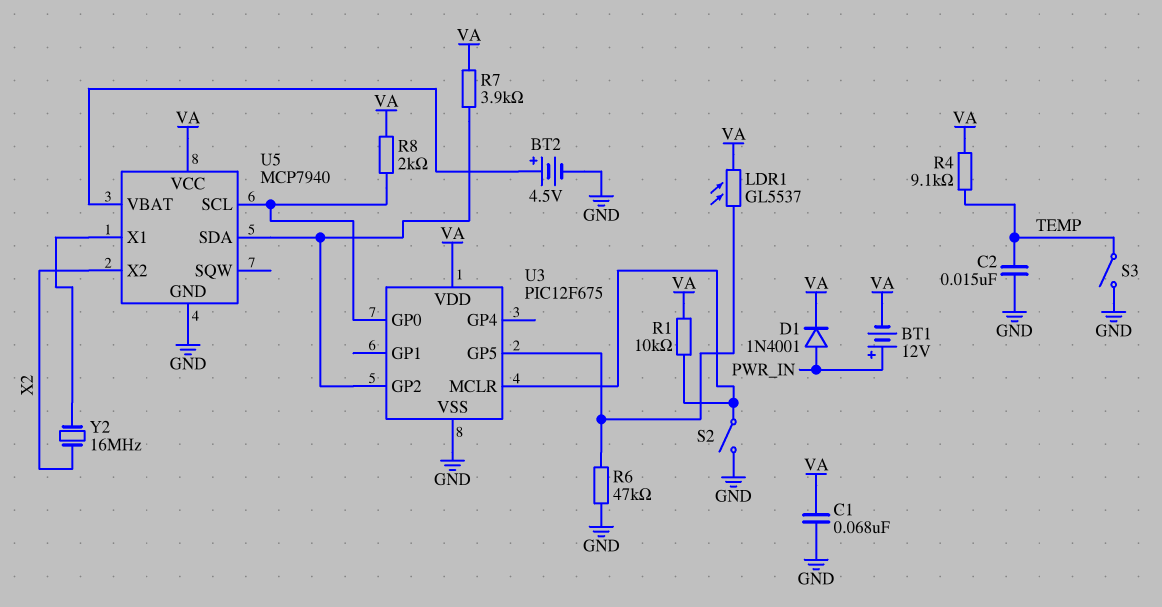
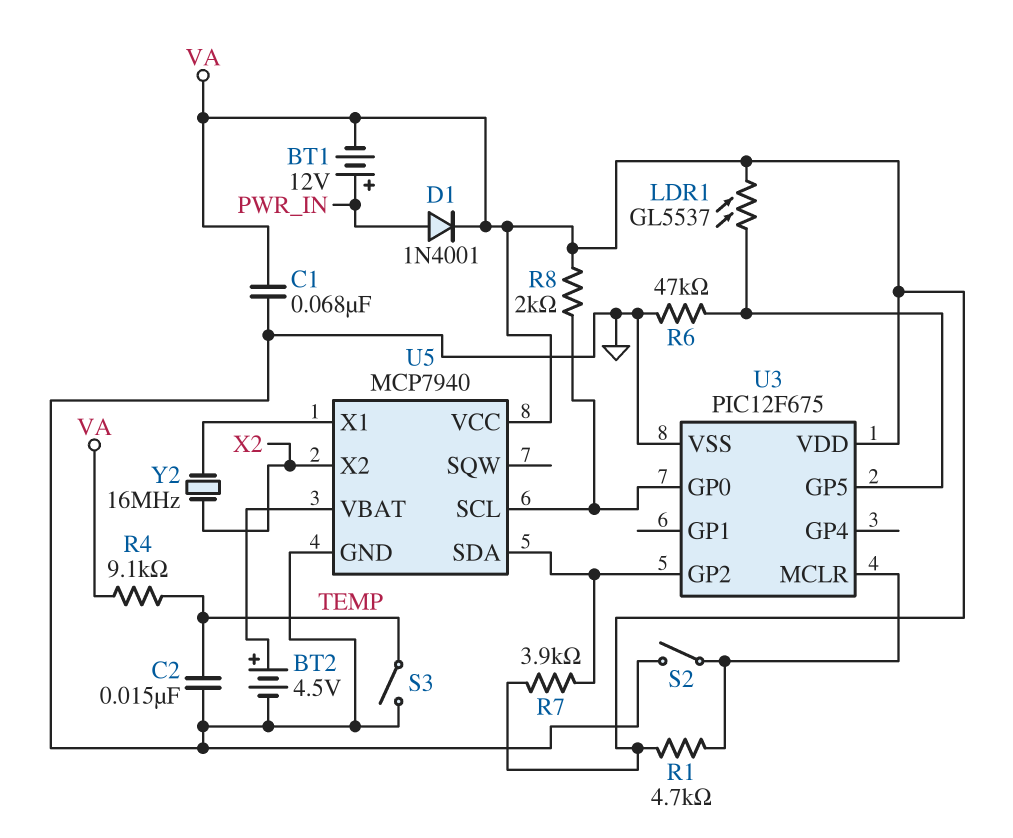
R1: 10k (U3/MCLR, VA) -> 4.7k (U3/MCLR, VA)

